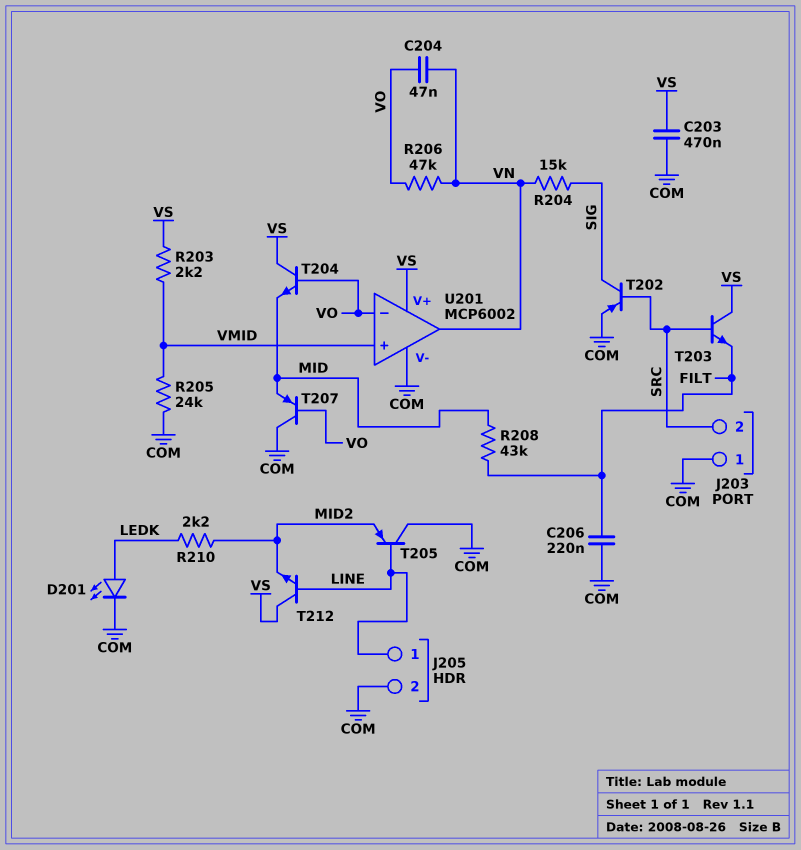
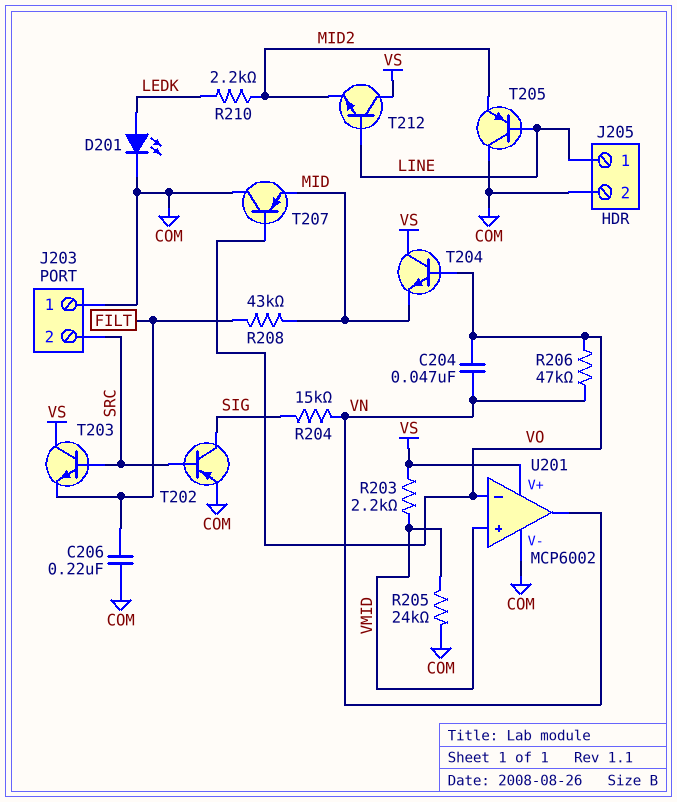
C203: 470nF (COM, VS) -> none

